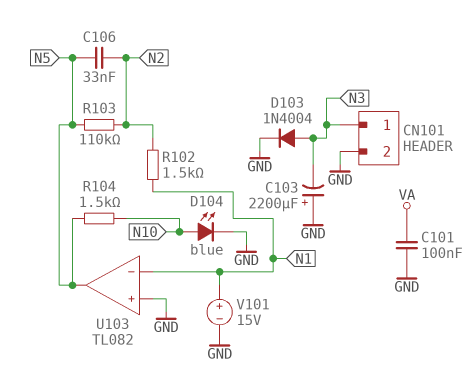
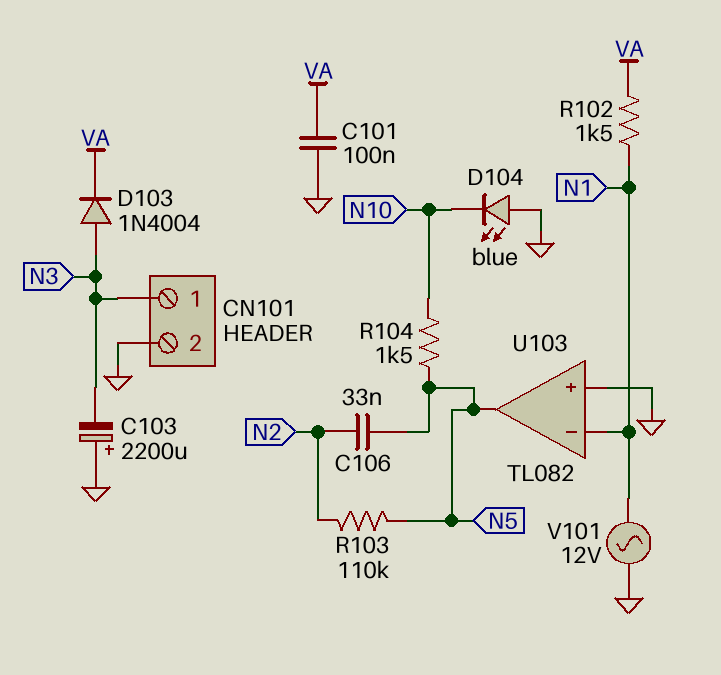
D103: diode 1N4004 (A N3, K GND) -> diode 1N4004 (A N3, K VA)
D104: LED blue (A N10, K GND) -> LED blue (A GND, K N10)
R102: 1.5k (N1, N2) -> 1.5k (N1, VA)
V101: 15V (plus N1, minus GND) -> AC 12V (GND, N1)

